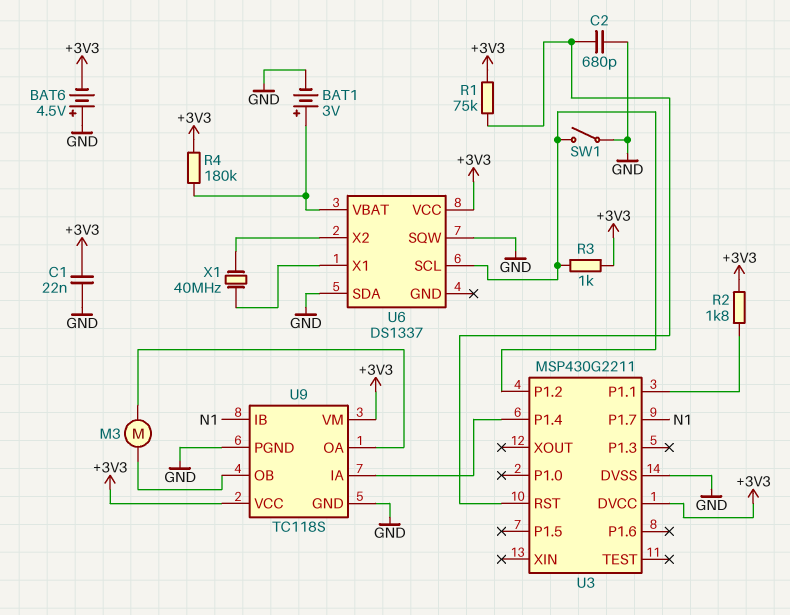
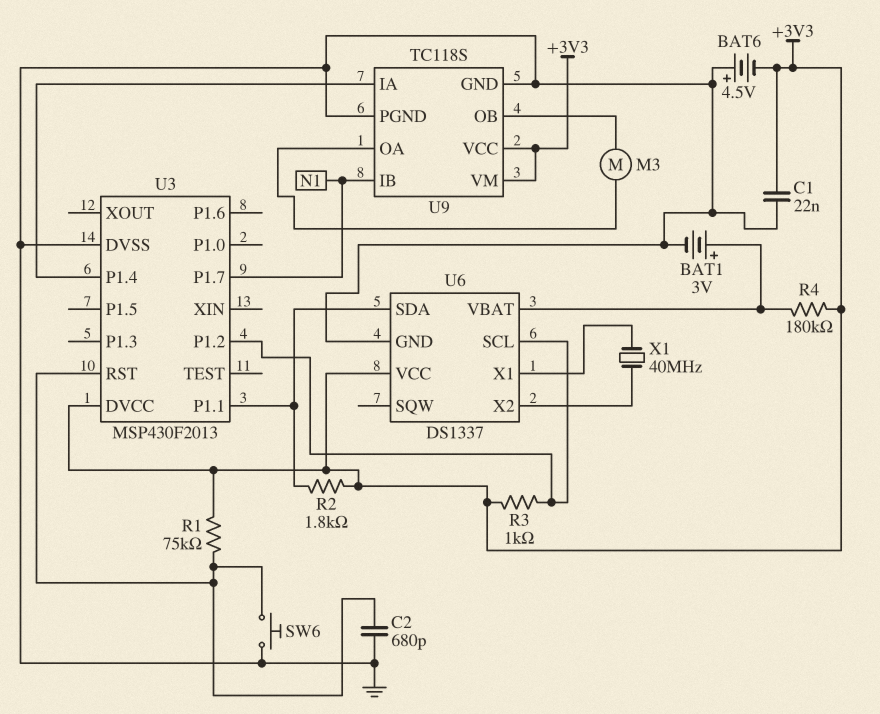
SW1: switch (GND, U3/P1.2) -> none
SW6: none -> button (GND, U3/RST)
U3: MSP430G2211 -> MSP430F2013
U6 pin GND: none -> GND
U6 pin SDA: GND -> U3/P1.1
U6 pin SQW: GND -> none

